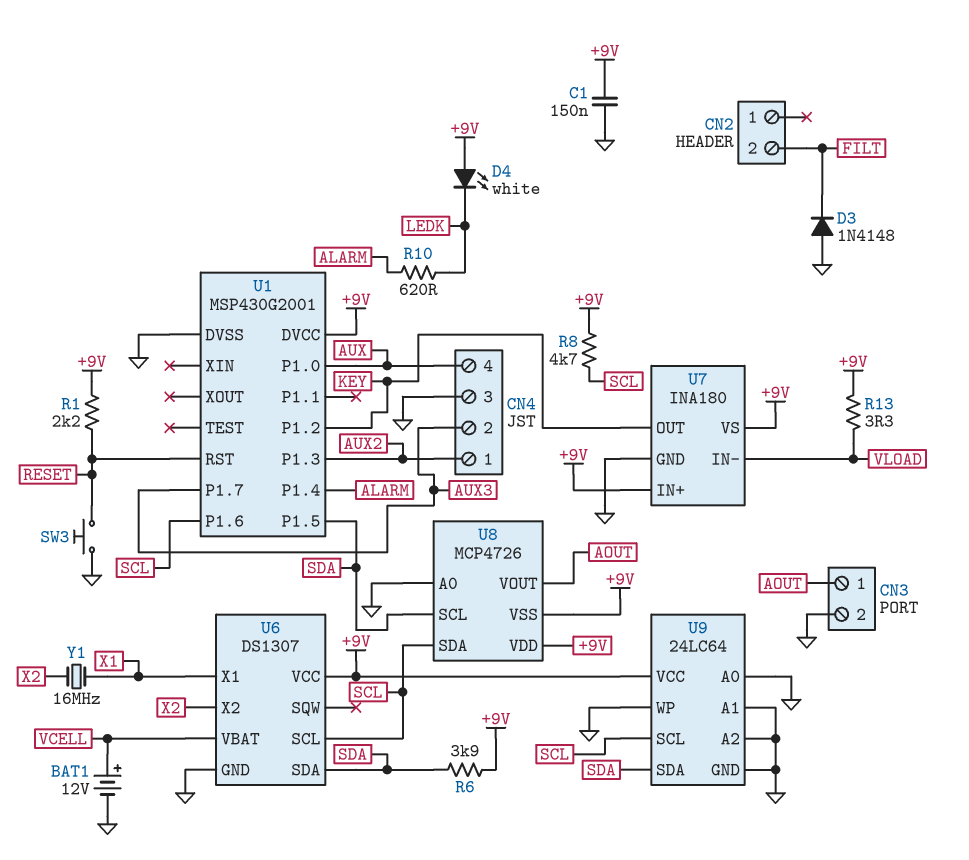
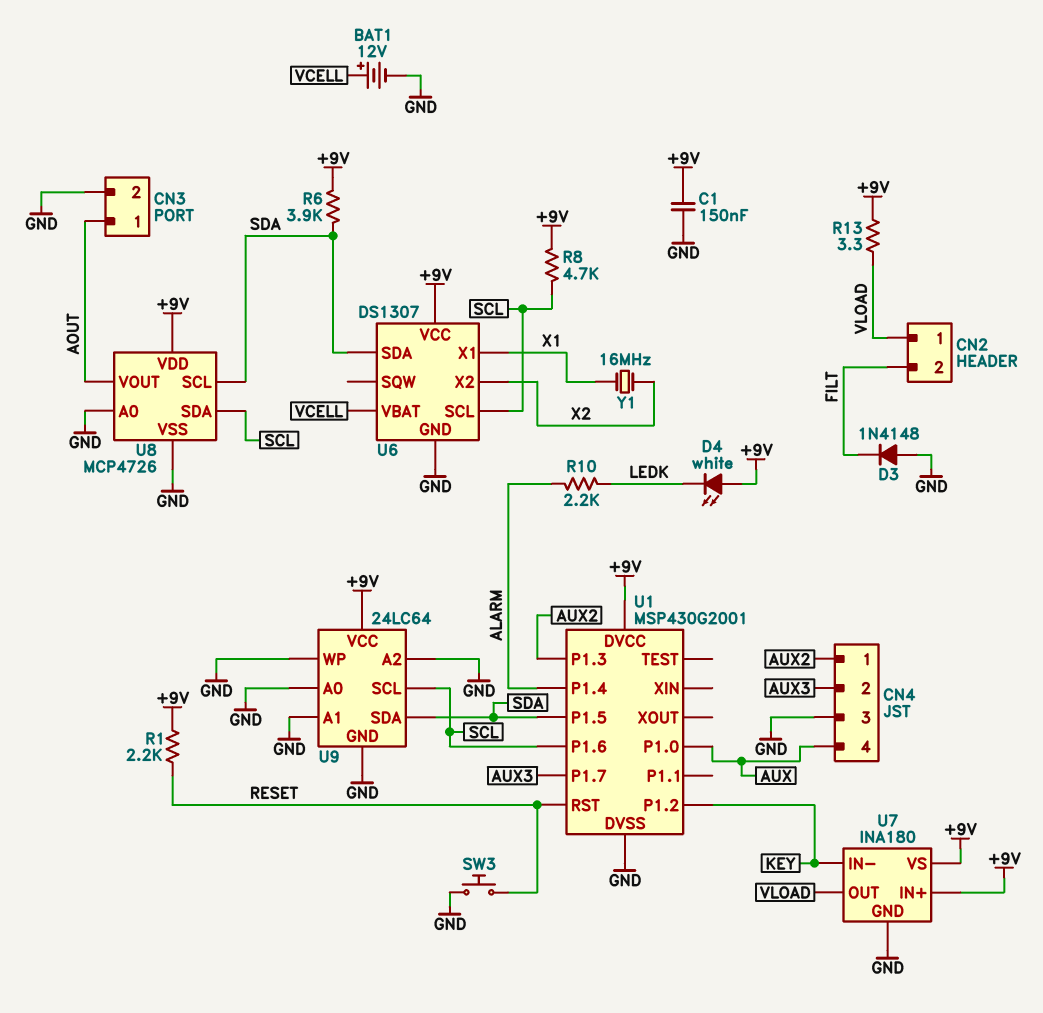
CN2 pin 1: none -> VLOAD
R10: 620 (ALARM, LEDK) -> 2.2k (ALARM, LEDK)
U7 pin IN-: VLOAD -> KEY
U7 pin OUT: KEY -> VLOAD
U8 pin VSS: +9V -> GND

